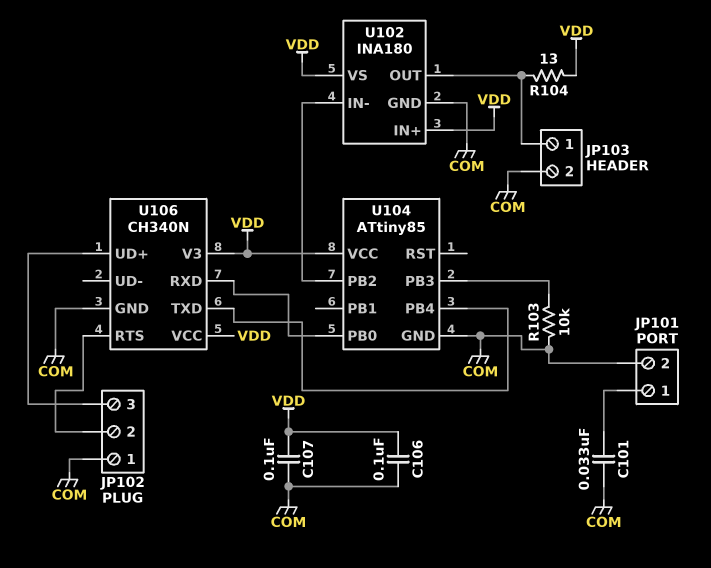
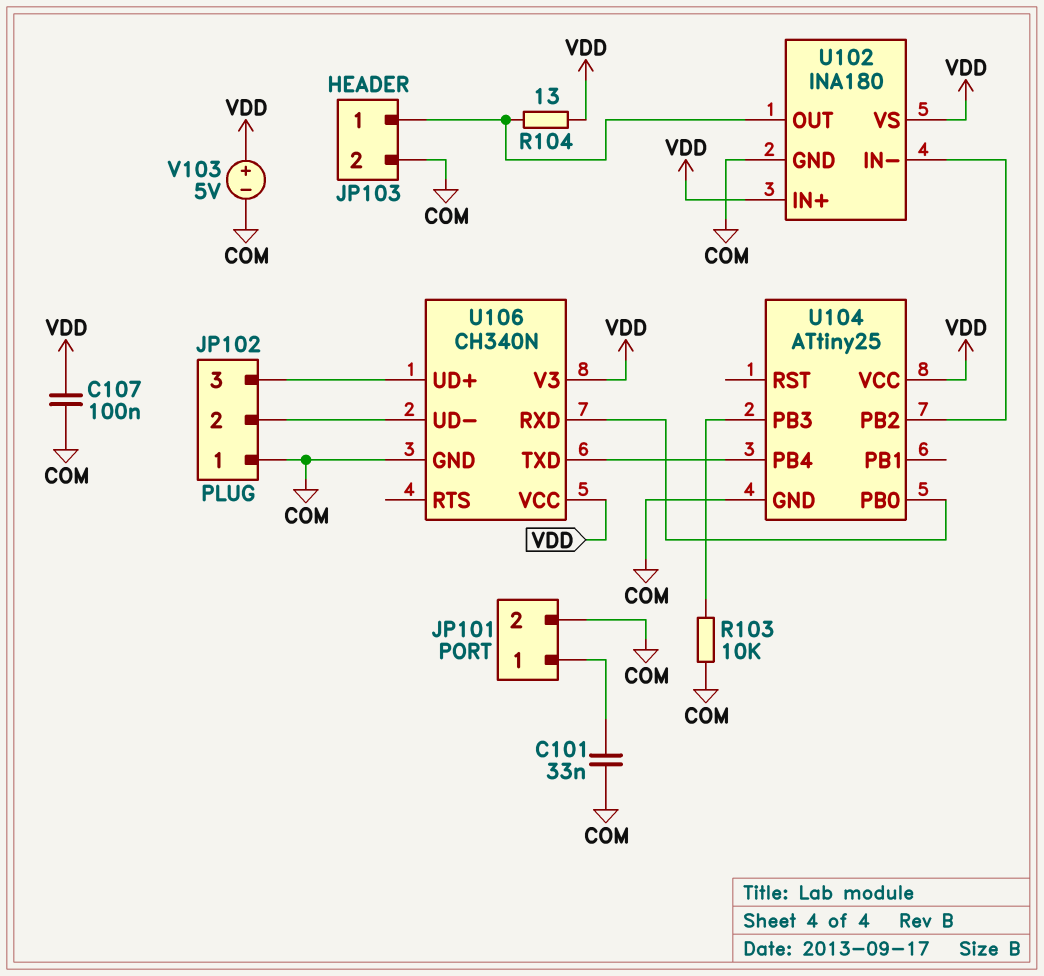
C106: 100nF (COM, VDD) -> none
U104: ATtiny85 -> ATtiny25
U106 pin RTS: JP102/2 -> none
U106 pin UD-: none -> JP102/2
V103: none -> 5V (plus VDD, minus COM)

